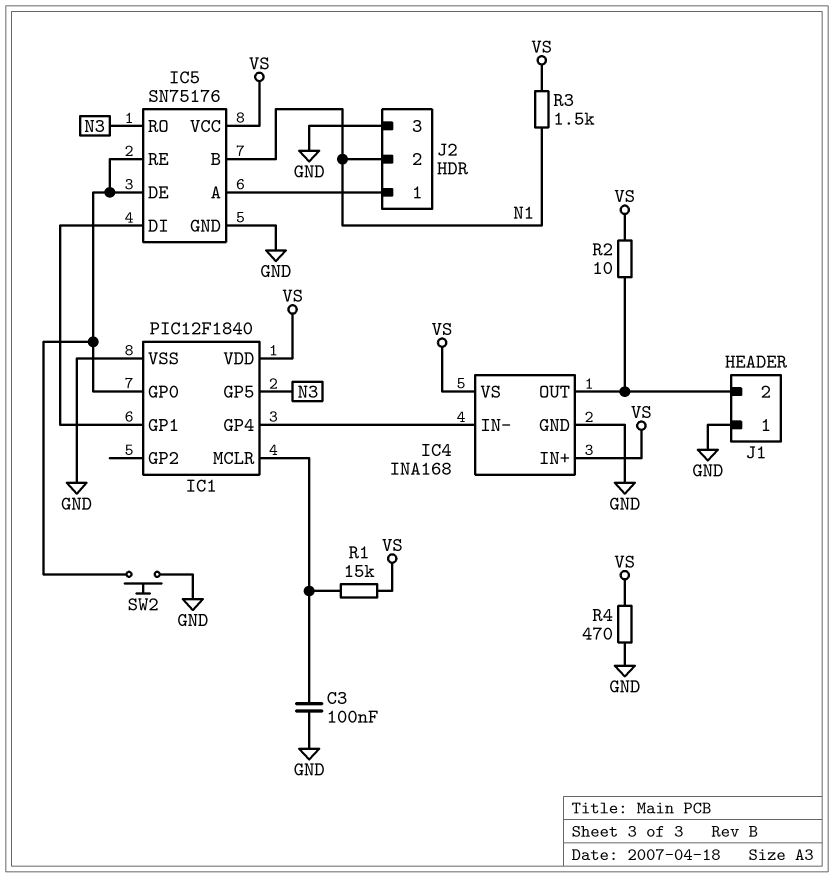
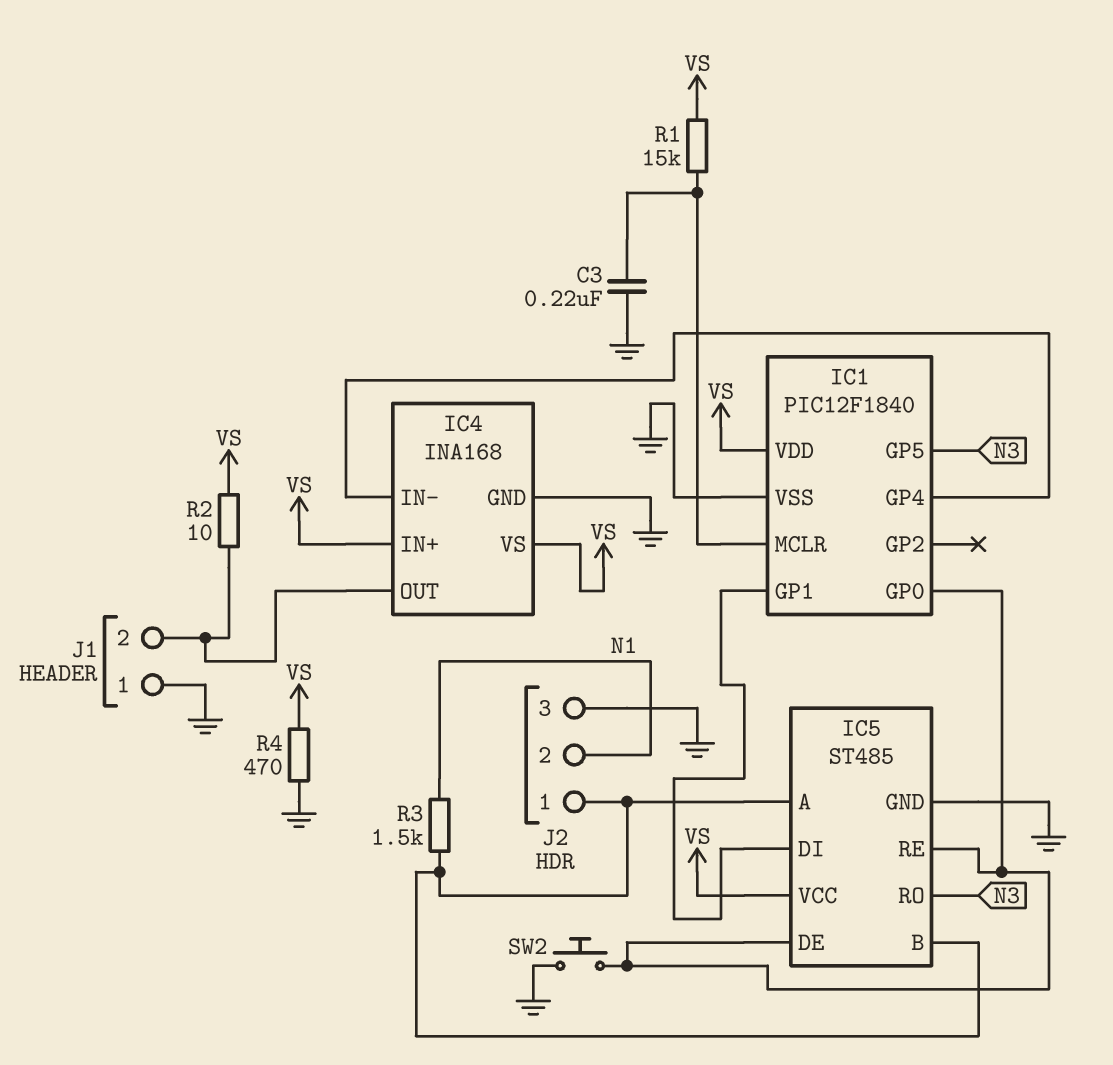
C3: 100nF (GND, IC1/MCLR) -> 220nF (GND, IC1/MCLR)
IC5: SN75176 -> ST485
IC5 pin B: N1 -> IC5/A
R3: 1.5k (N1, VS) -> 1.5k (IC5/A, N1)

